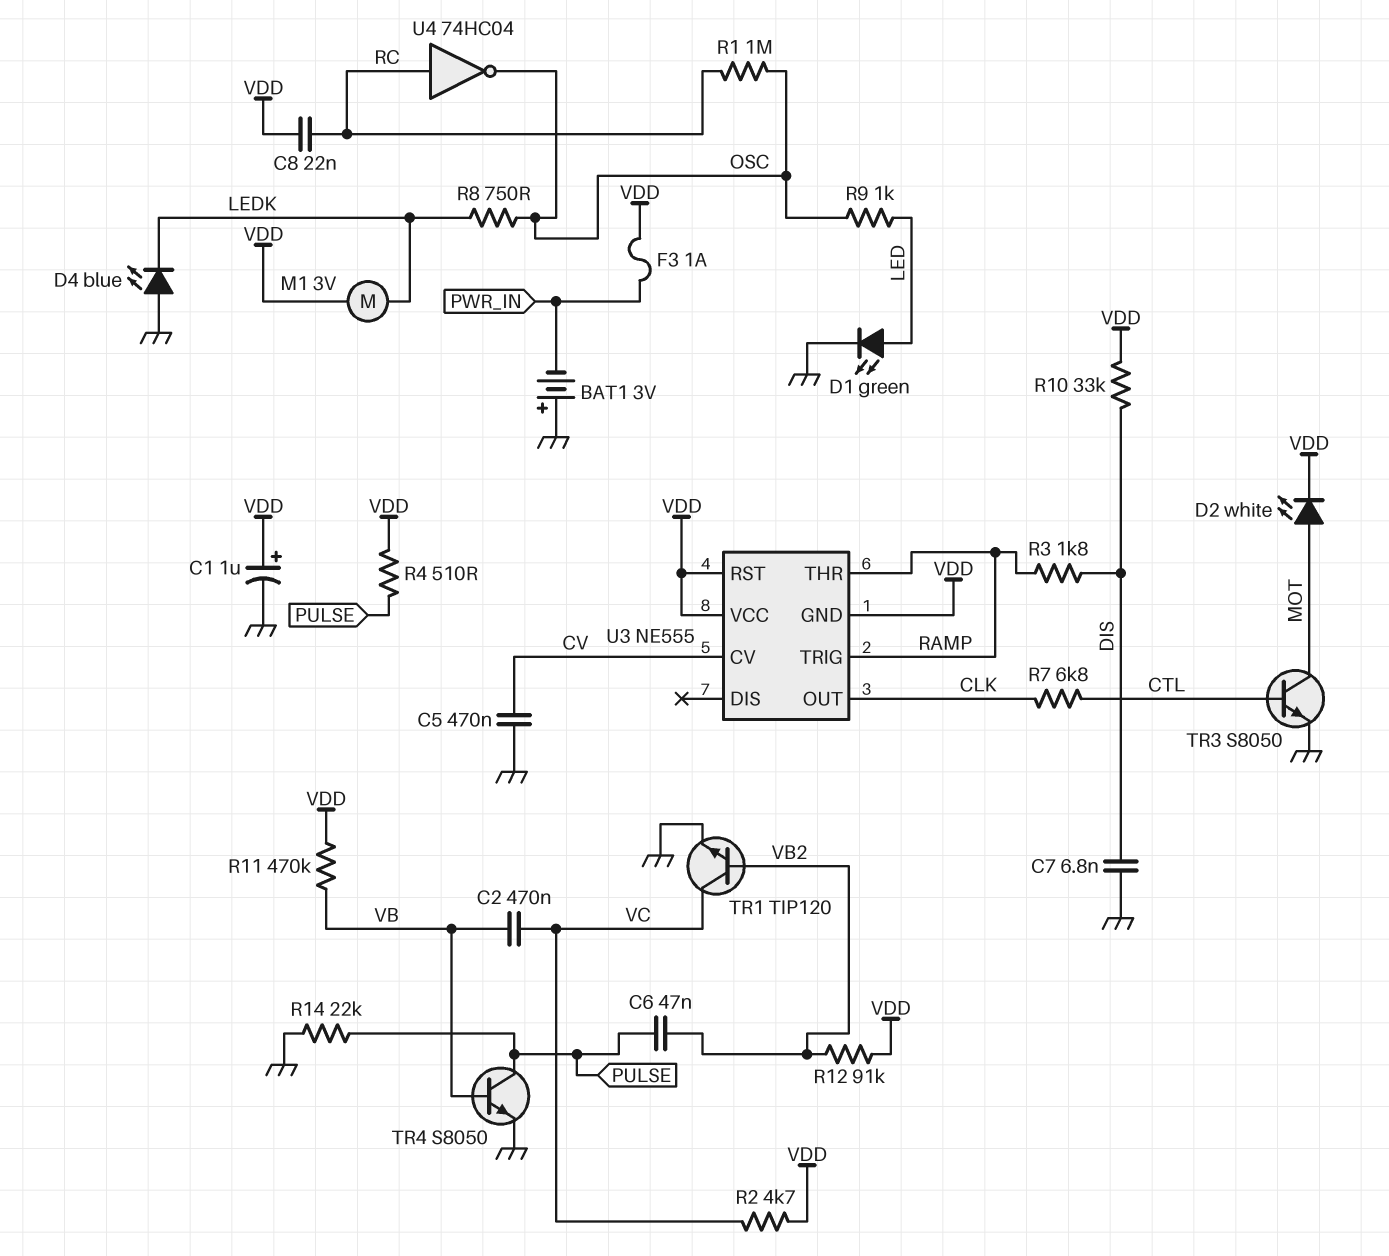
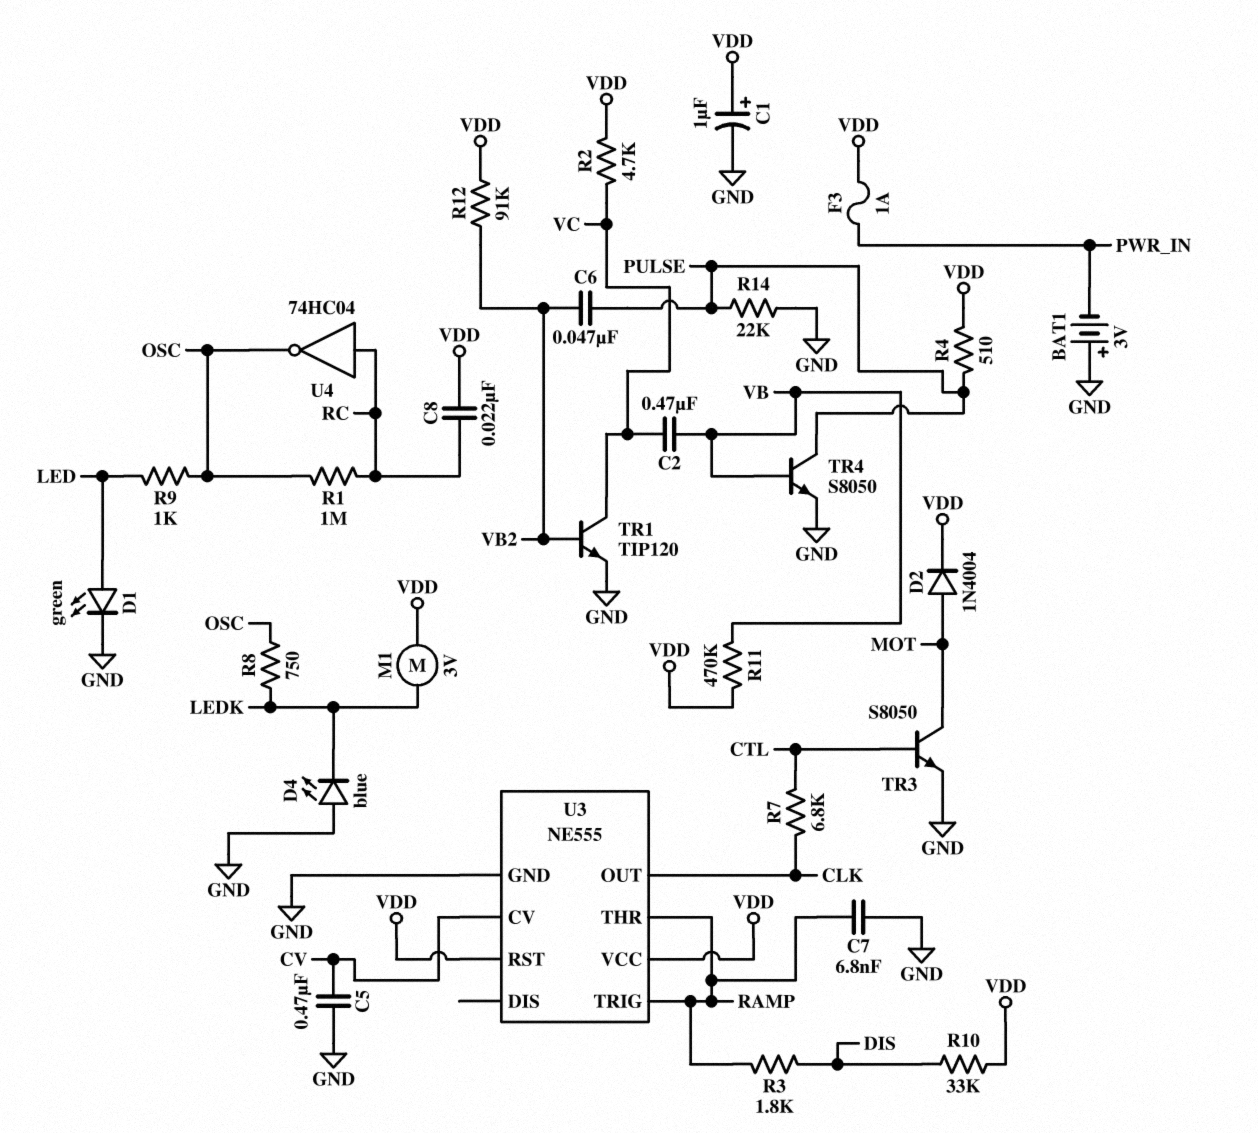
C7: 6.8nF (DIS, GND) -> 6.8nF (GND, RAMP)
D2: LED white (A MOT, K VDD) -> diode 1N4004 (A MOT, K VDD)
U3 pin GND: VDD -> GND

